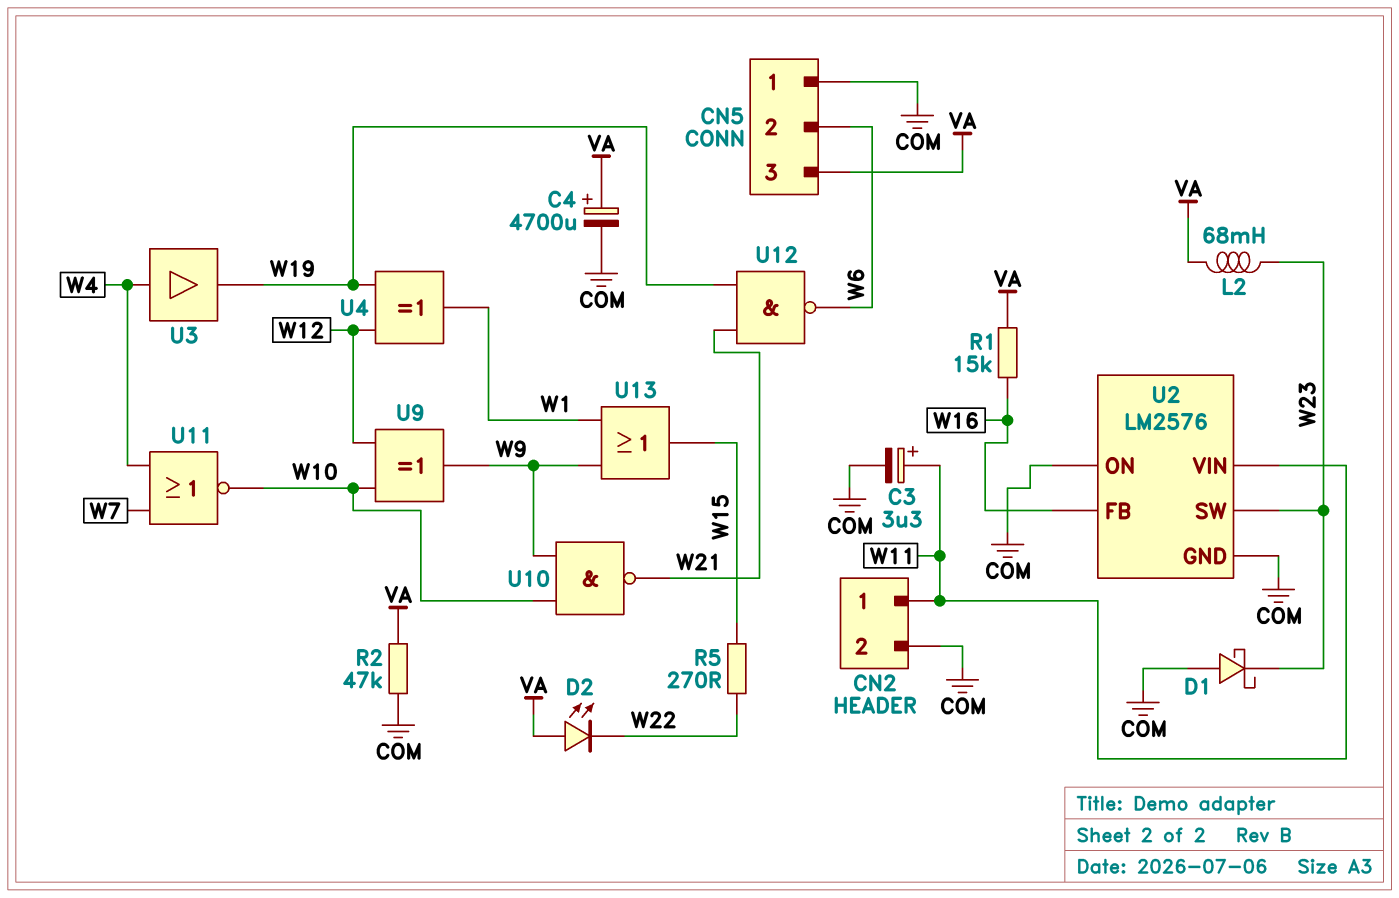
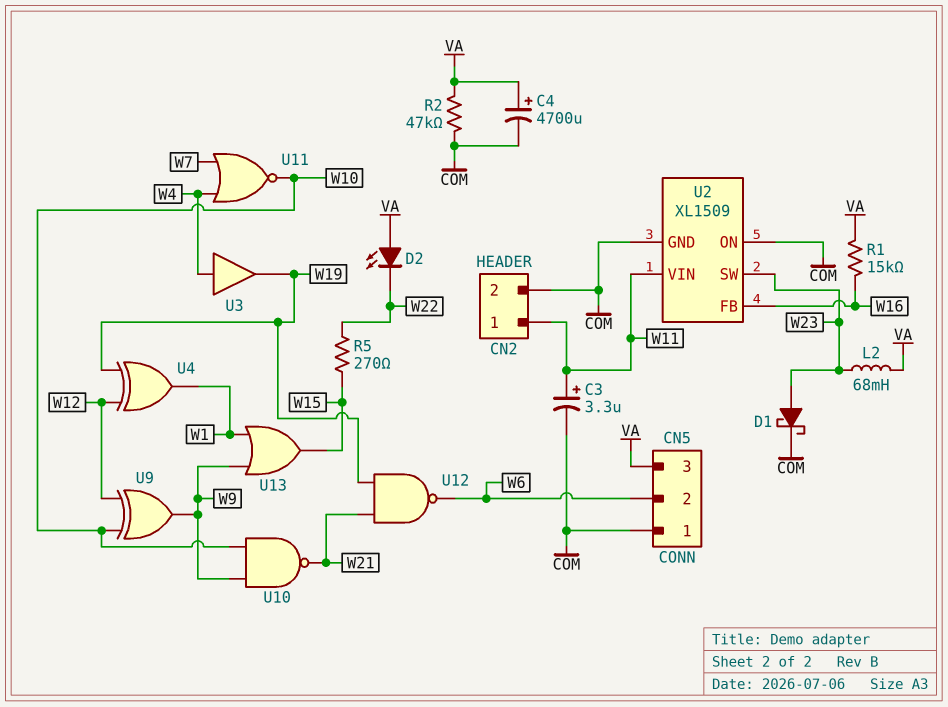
D1: schottky (A COM, K W23) -> schottky (A W23, K COM)
U2: LM2576 -> XL1509

